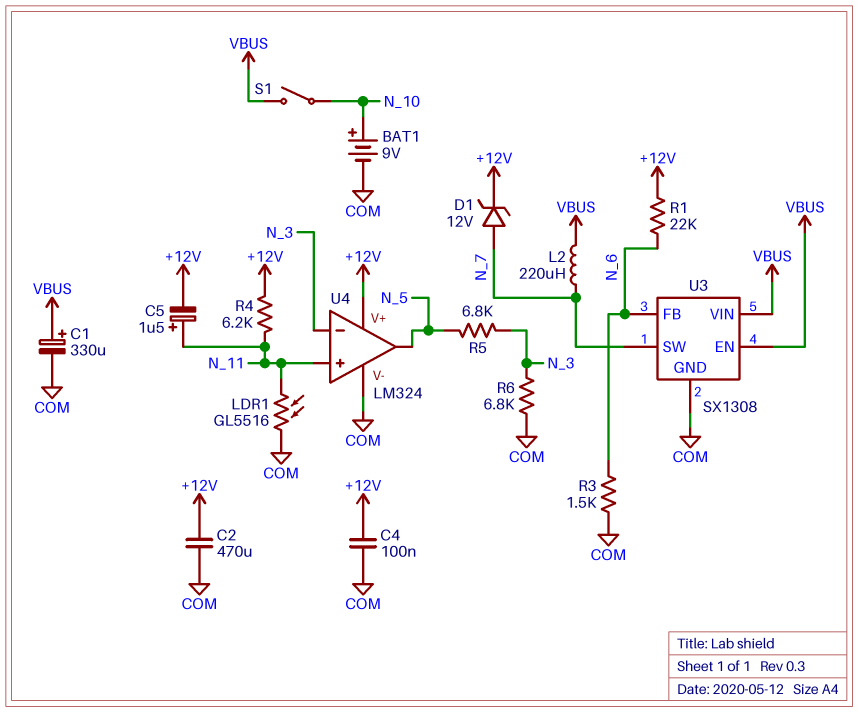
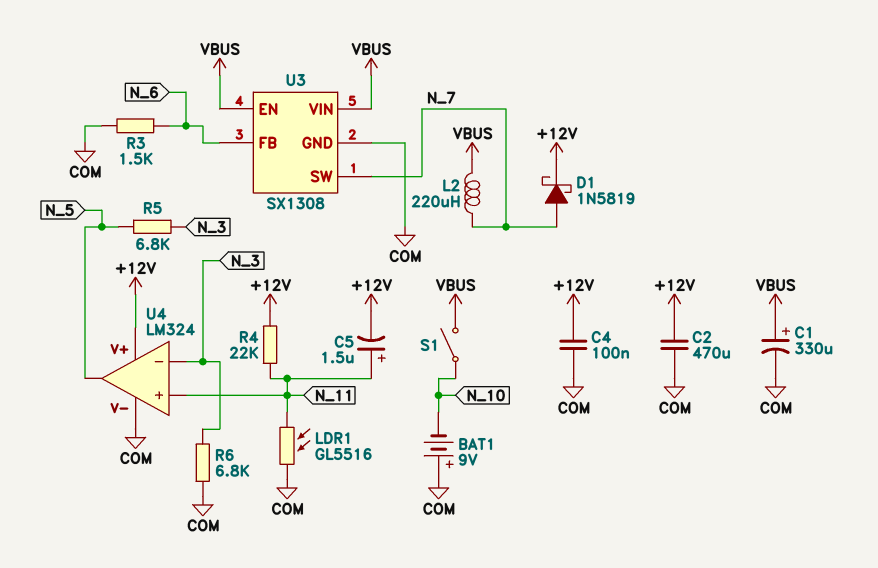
BAT1: 9V (plus N_10, minus COM) -> 9V (plus COM, minus N_10)
D1: zener 12V (A N_7, K +12V) -> schottky 1N5819 (A N_7, K +12V)
R1: 22k (+12V, N_6) -> none
R4: 6.2k (+12V, N_11) -> 22k (+12V, N_11)

